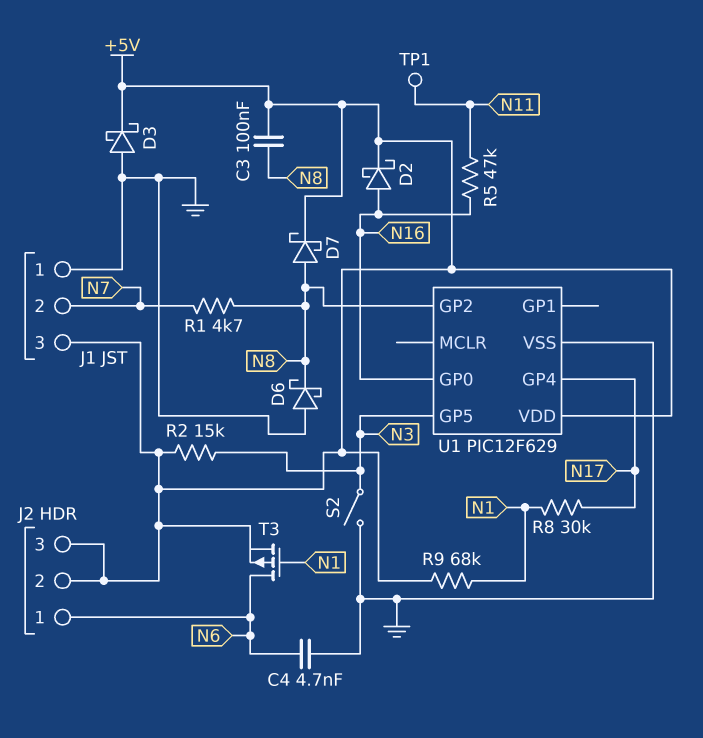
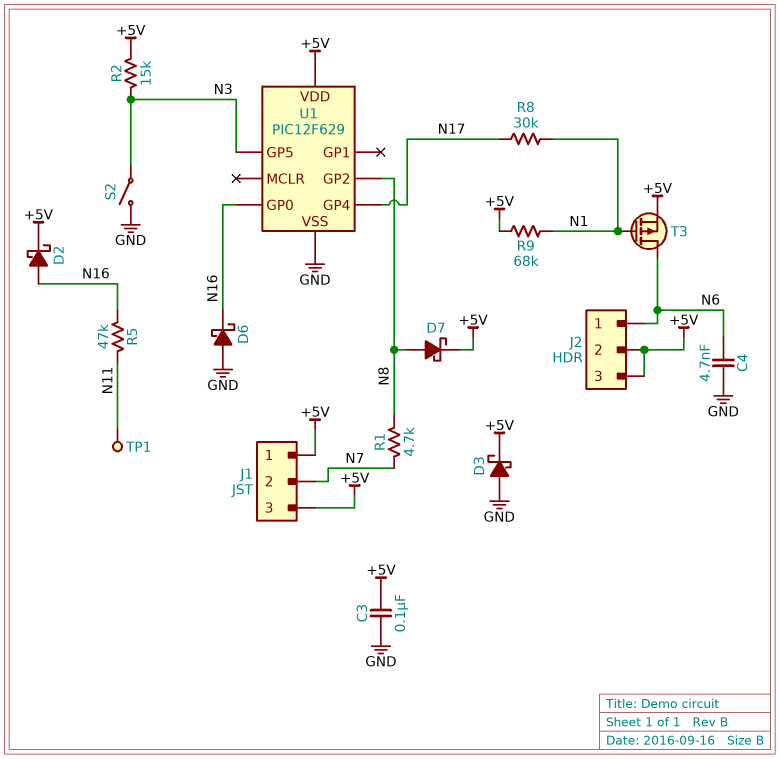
C3: 100nF (+5V, N8) -> 100nF (+5V, GND)
D6: schottky (A GND, K N8) -> schottky (A GND, K N16)
J1 pin 1: GND -> +5V

